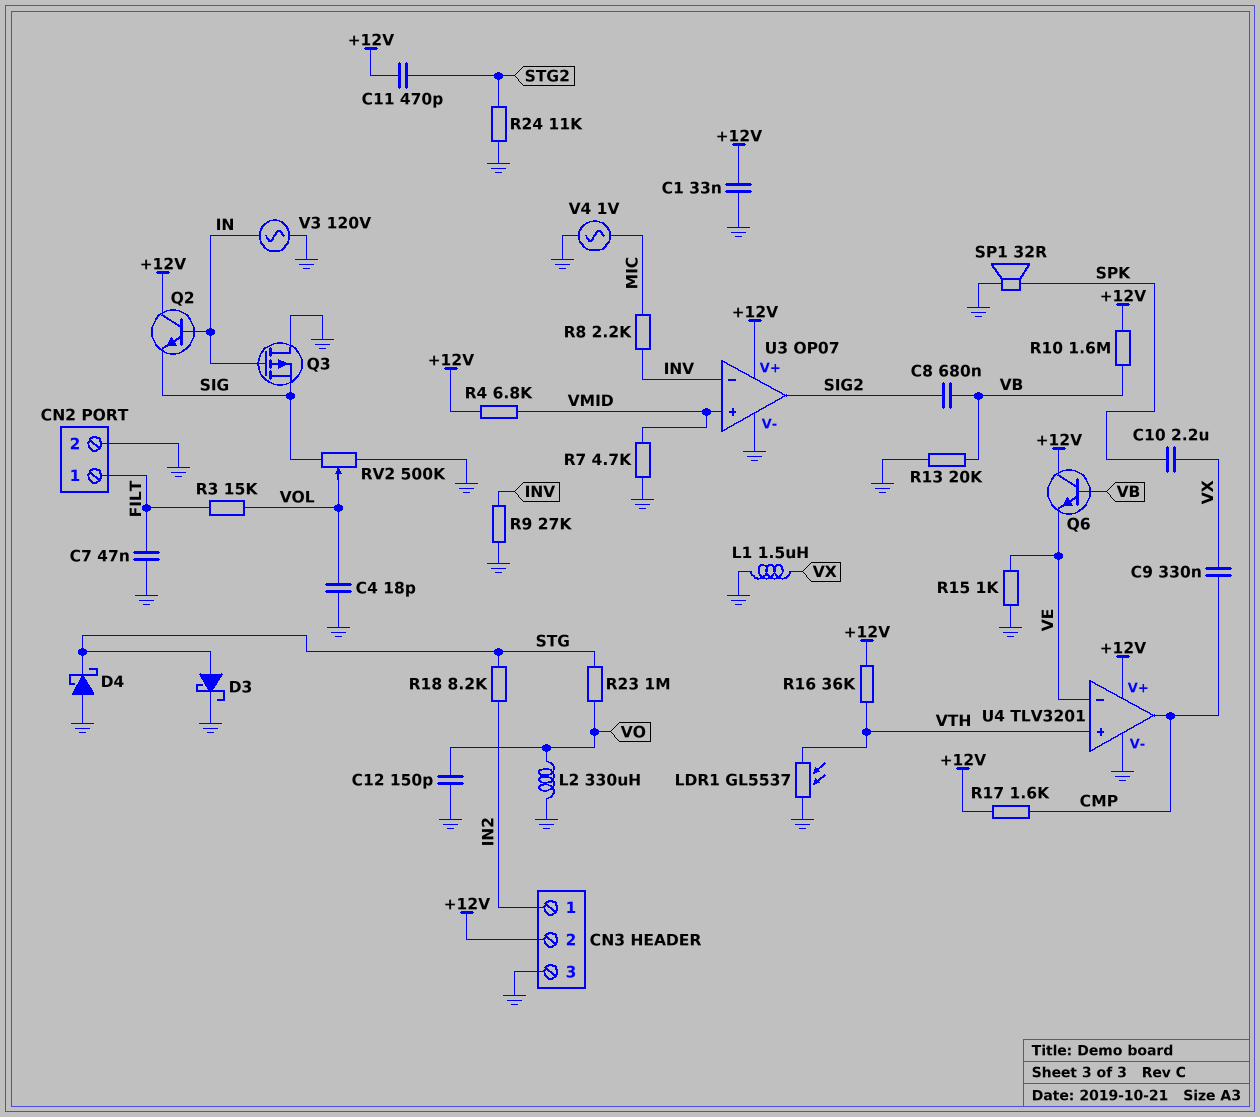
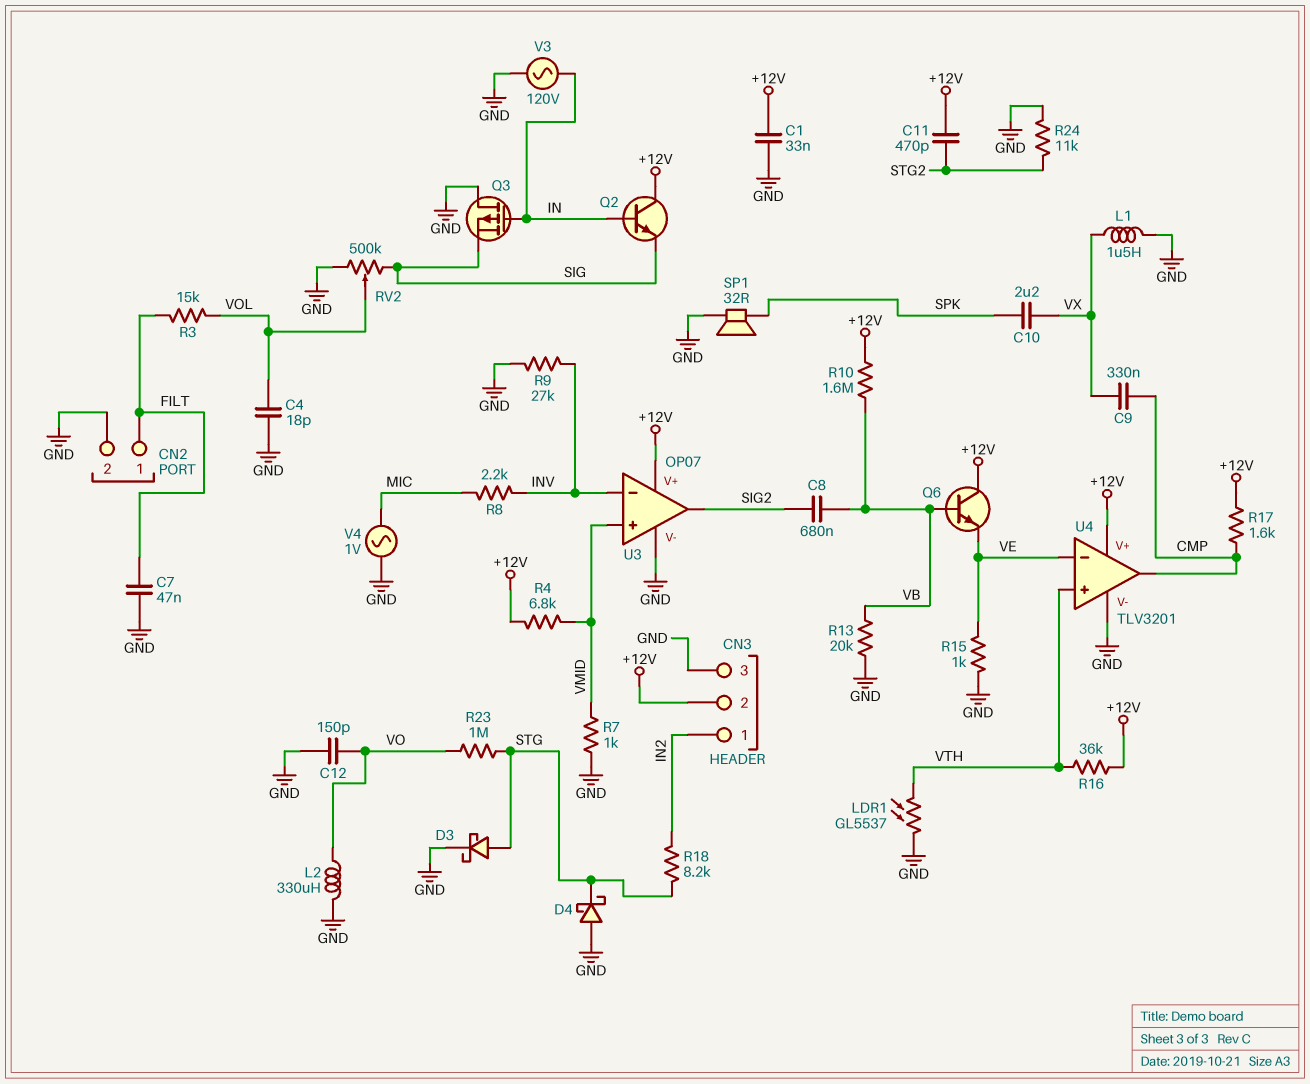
R7: 4.7k (GND, VMID) -> 1k (GND, VMID)

